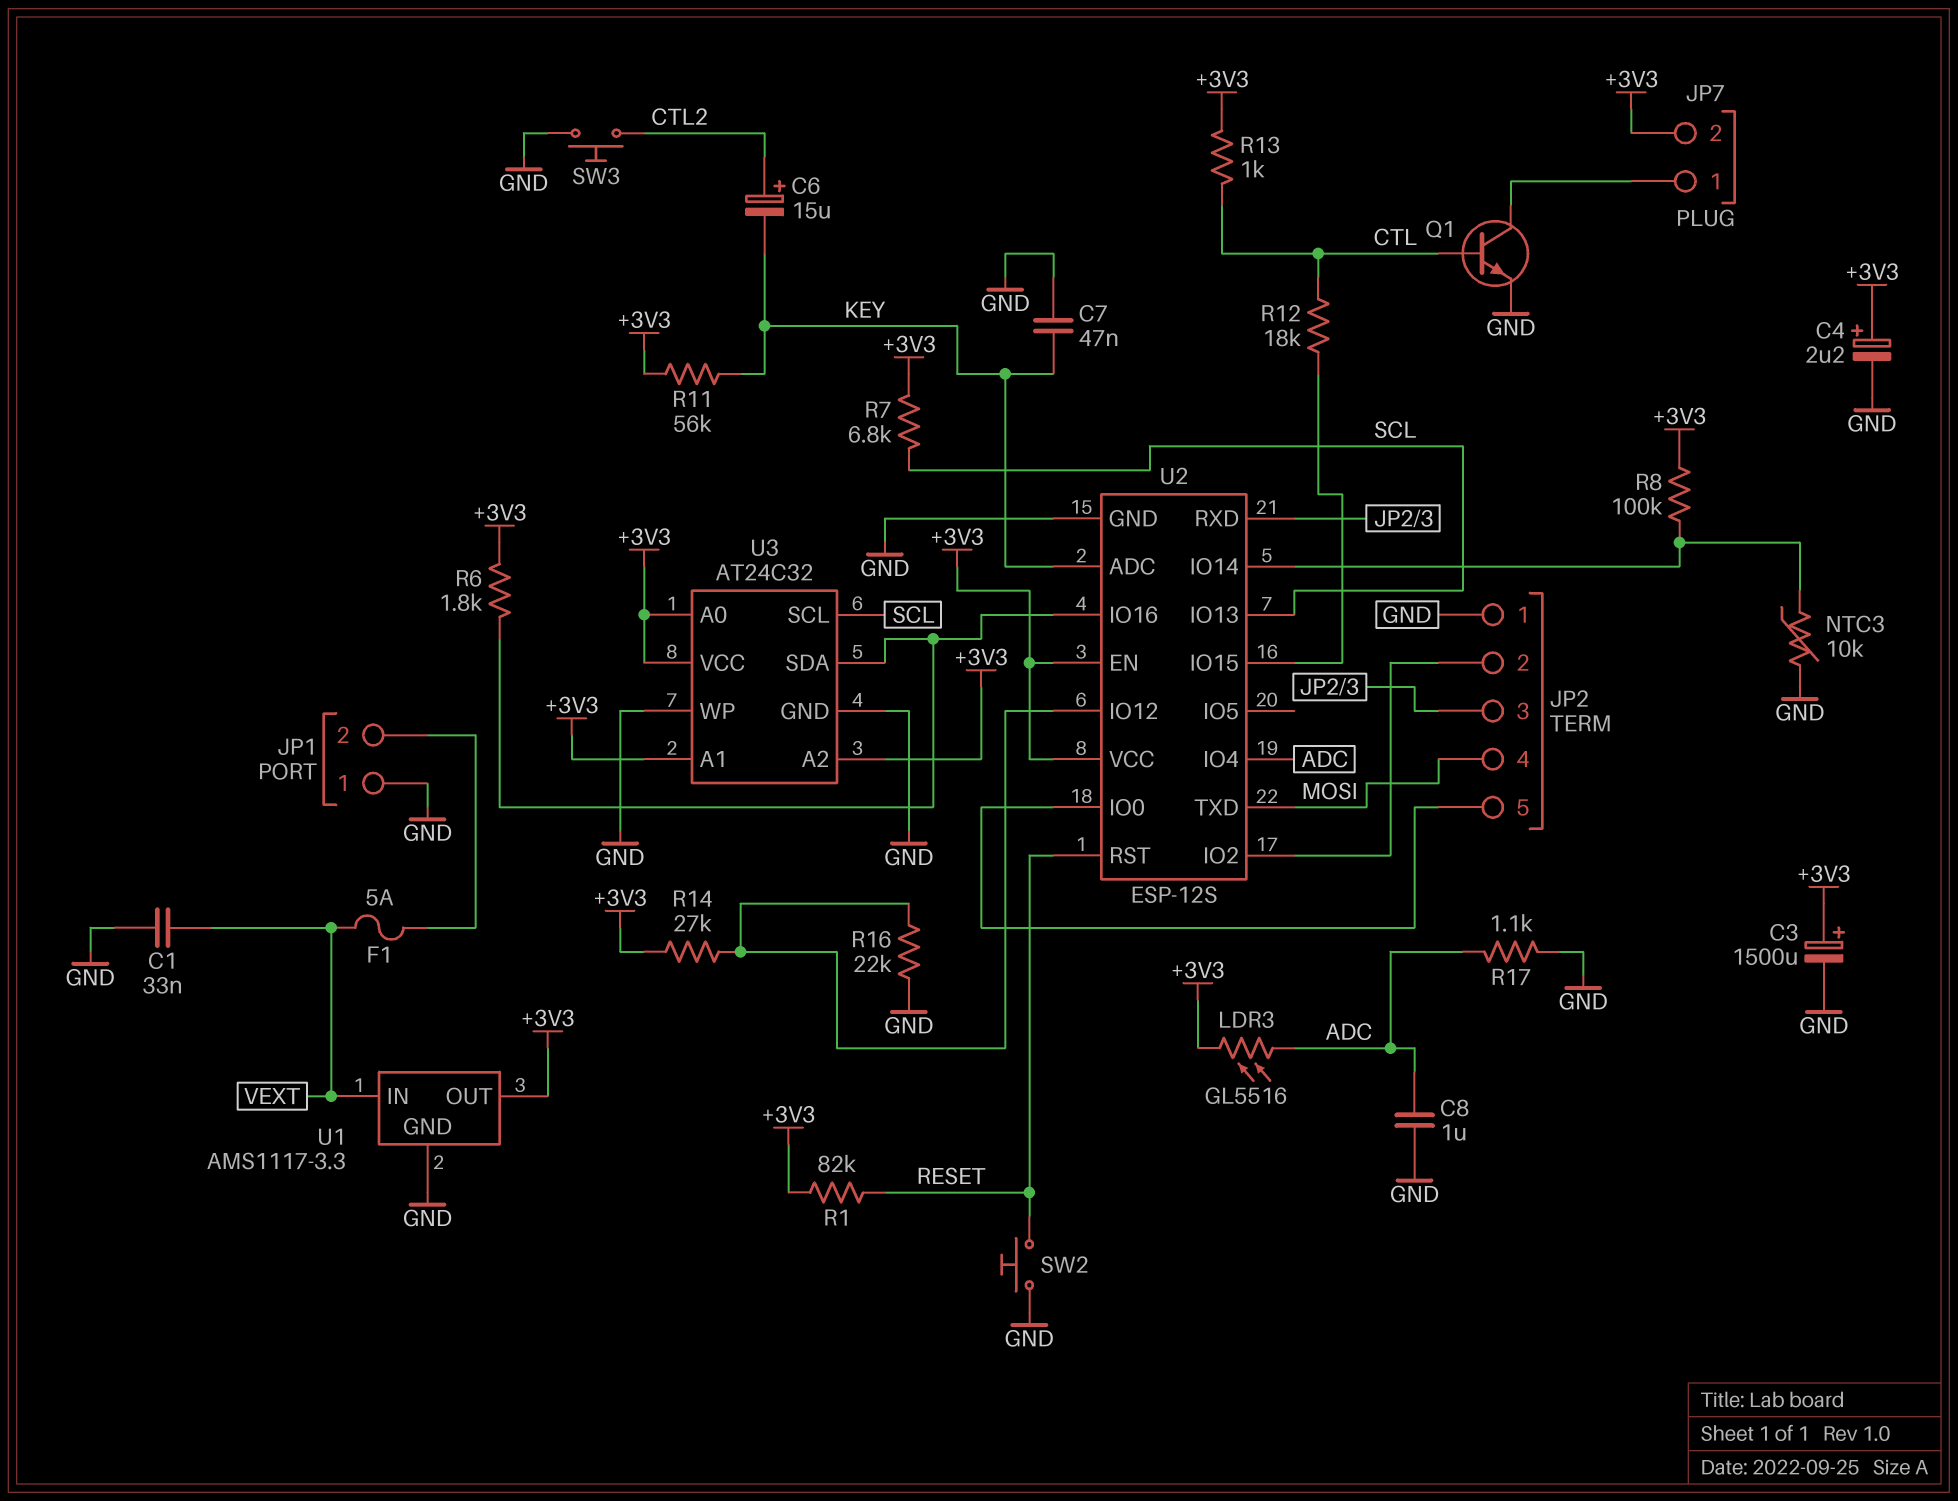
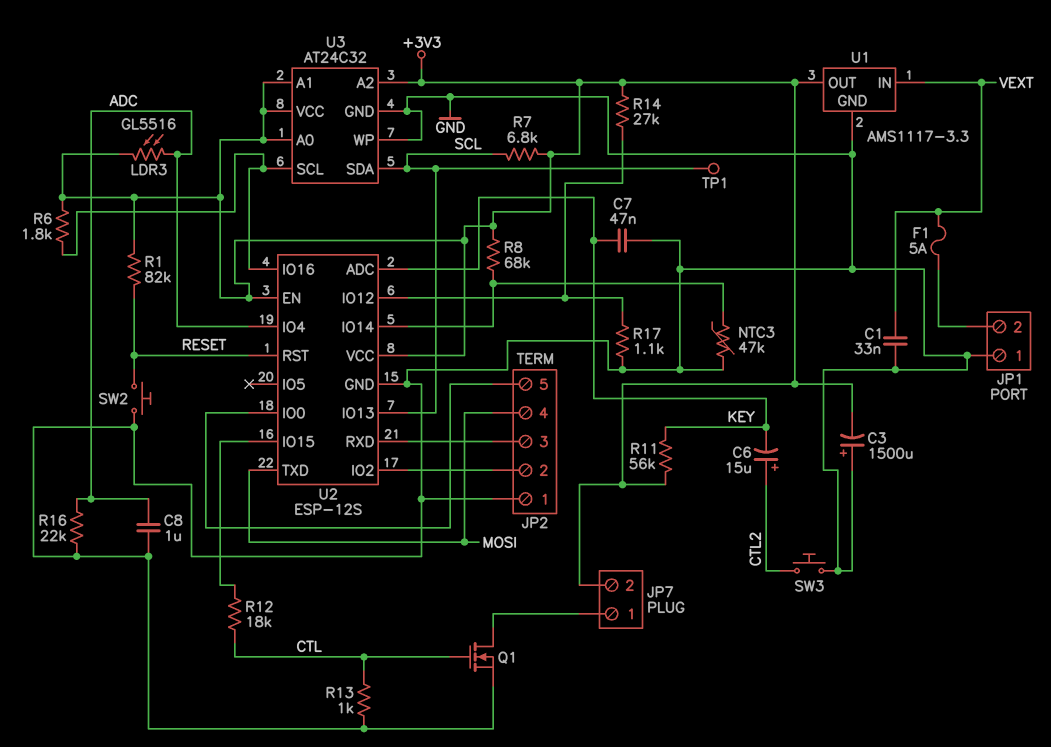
C3: 1500uF (plus +3V3, minus GND) -> 1500uF (plus GND, minus +3V3)
C4: 2.2uF (plus +3V3, minus GND) -> none
NTC3: 10k (GND, U2/IO14) -> 47k (GND, U2/IO14)
Q1: NPN (B CTL, C JP7/1, E GND) -> NMOS (G CTL, D JP7/1, S GND)
R8: 100k (+3V3, U2/IO14) -> 68k (+3V3, U2/IO14)
R13: 1k (+3V3, CTL) -> 1k (CTL, GND)
R16: 22k (GND, U2/IO12) -> 22k (ADC, GND)
R17: 1.1k (ADC, GND) -> 1.1k (GND, U2/IO12)
TP1: none -> test point (SCL)
U3 pin SCL: SCL -> U2/IO16
U3 pin SDA: U2/IO16 -> SCL

